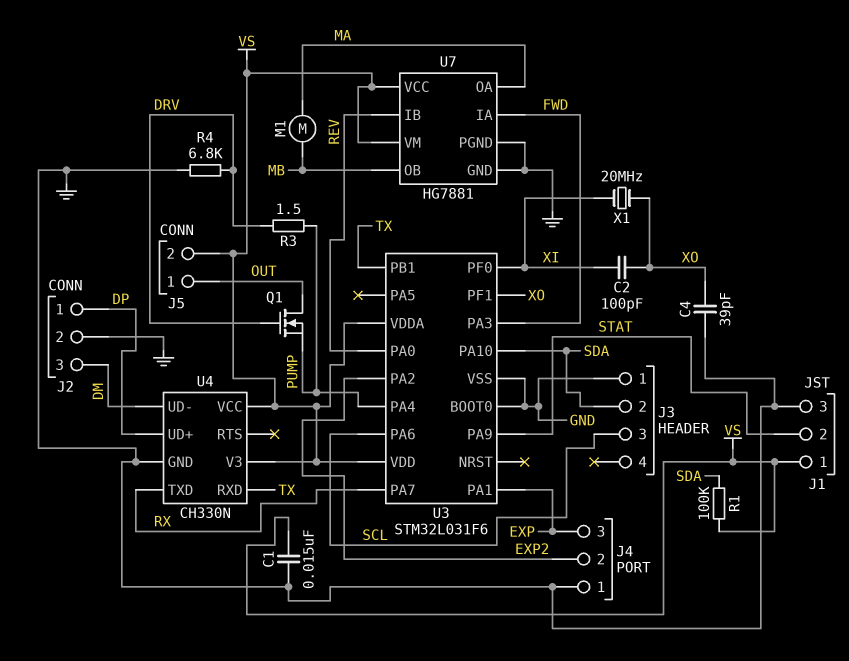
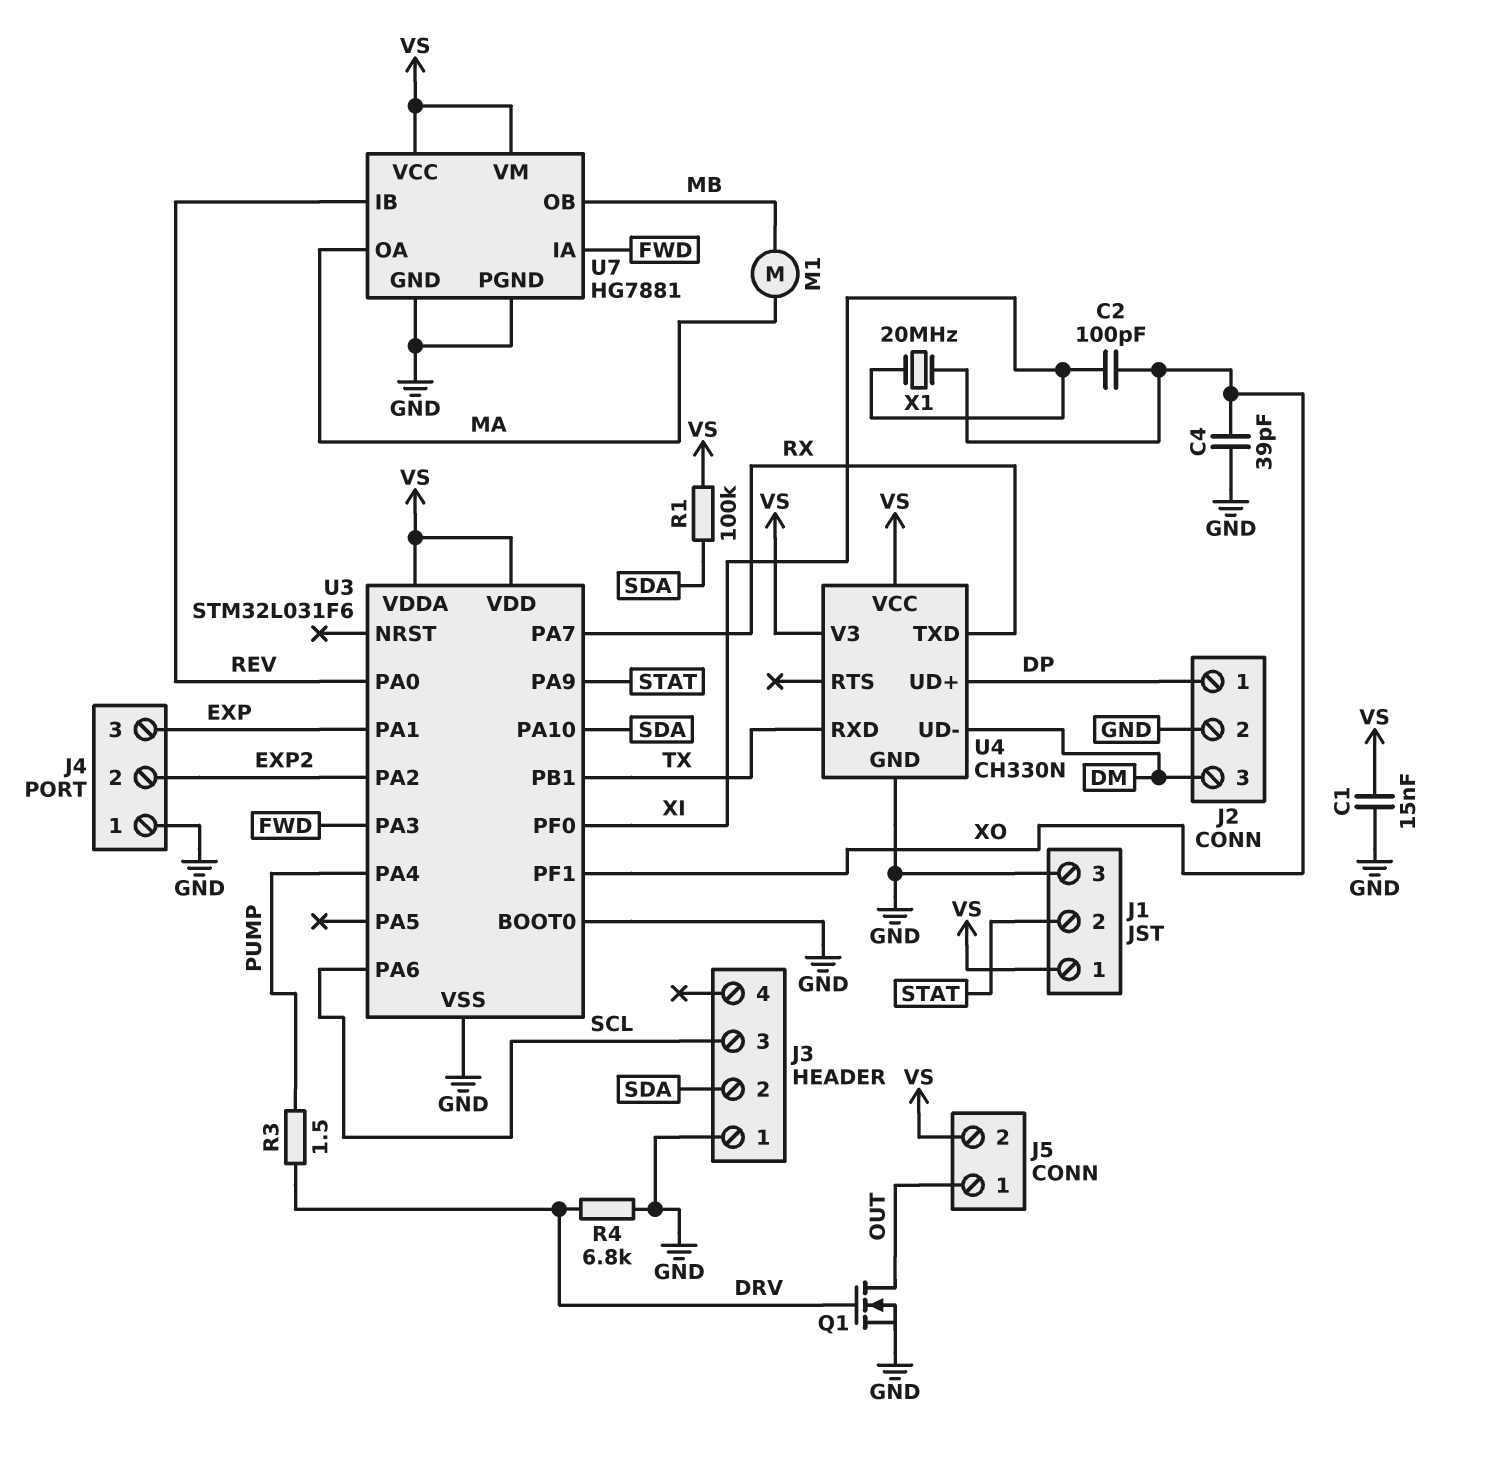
Q1: NMOS (G DRV, D OUT, S PUMP) -> NMOS (G DRV, D OUT, S GND)

